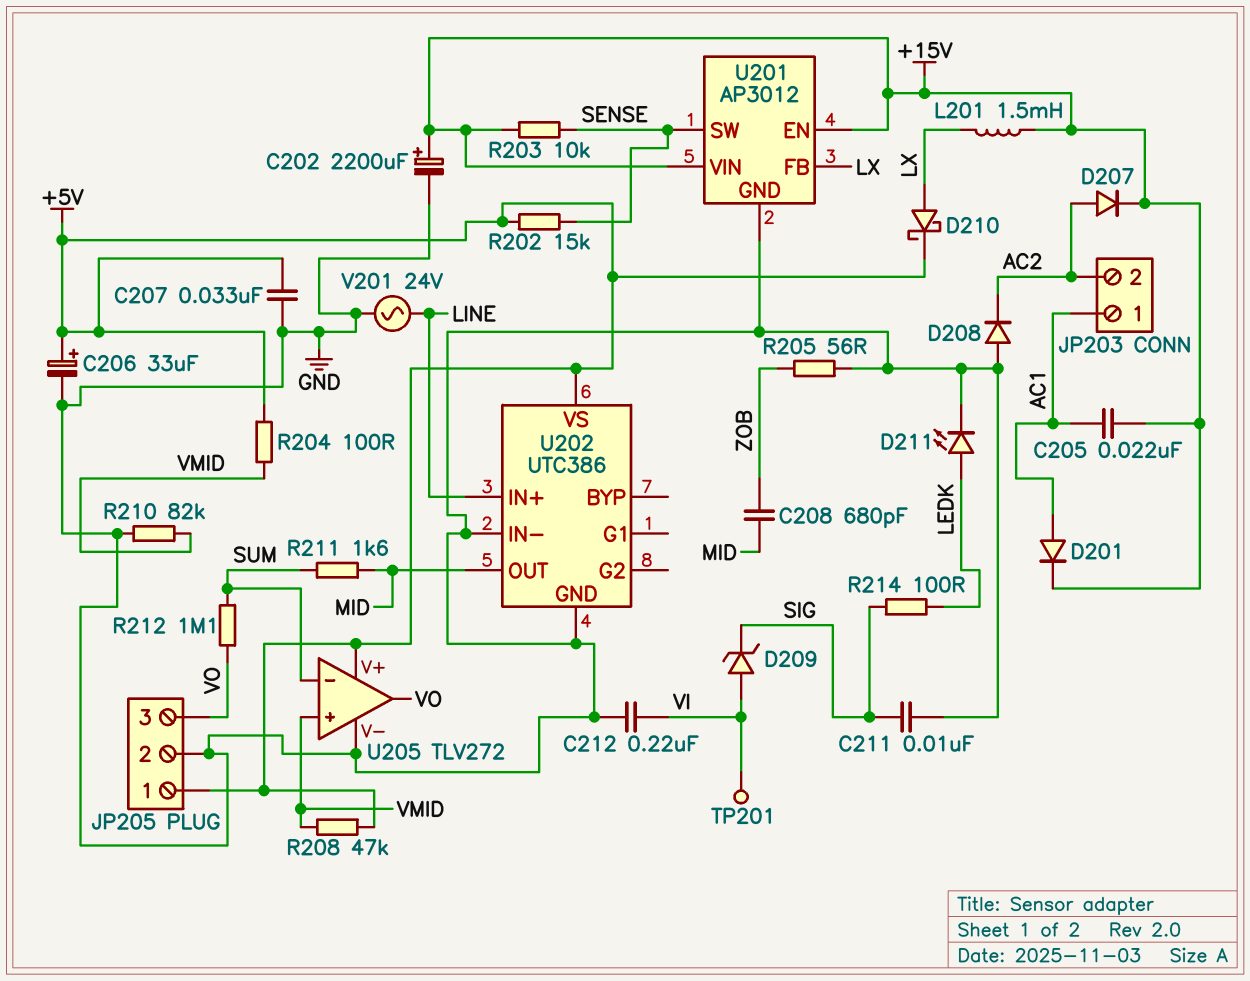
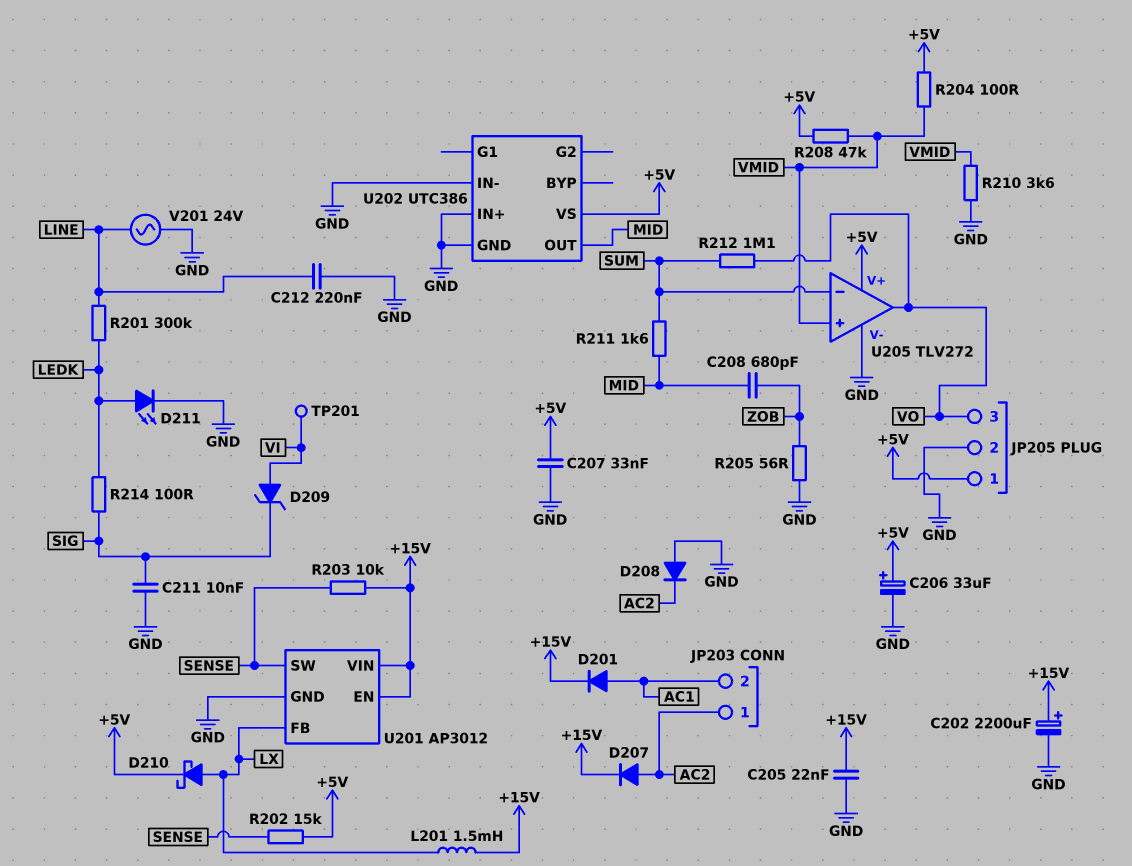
C205: 22nF (+15V, AC1) -> 22nF (+15V, GND)
C212: 220nF (GND, VI) -> 220nF (GND, LINE)
JP203 pin 1: AC1 -> AC2
JP203 pin 2: AC2 -> AC1
R201: none -> 300k (LEDK, LINE)
R210: 82k (GND, VMID) -> 3.6k (GND, VMID)
U202 pin IN+: LINE -> GND

